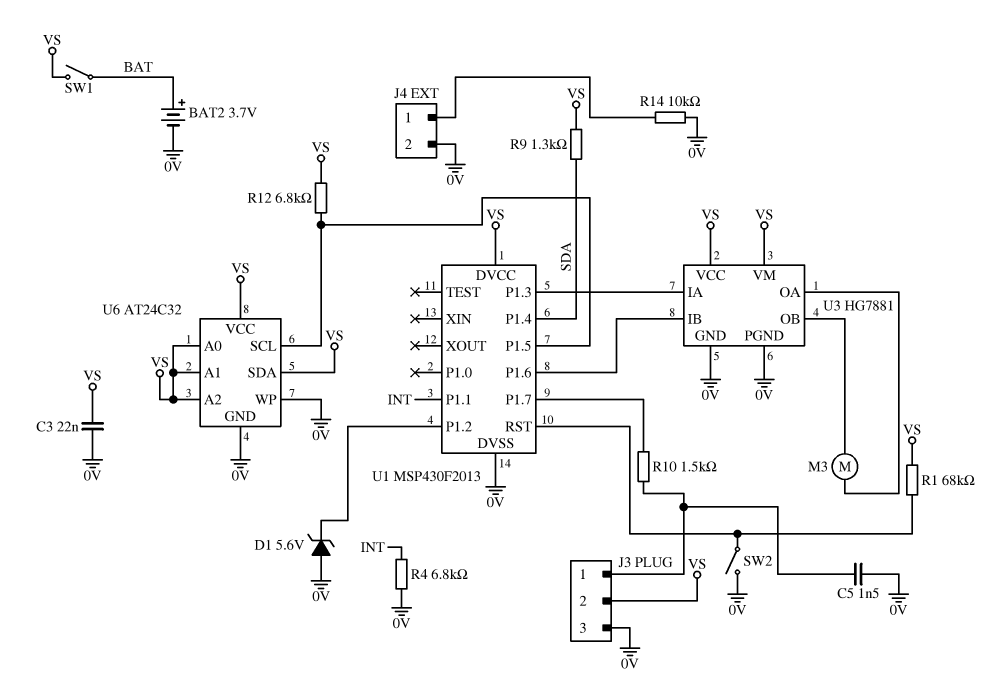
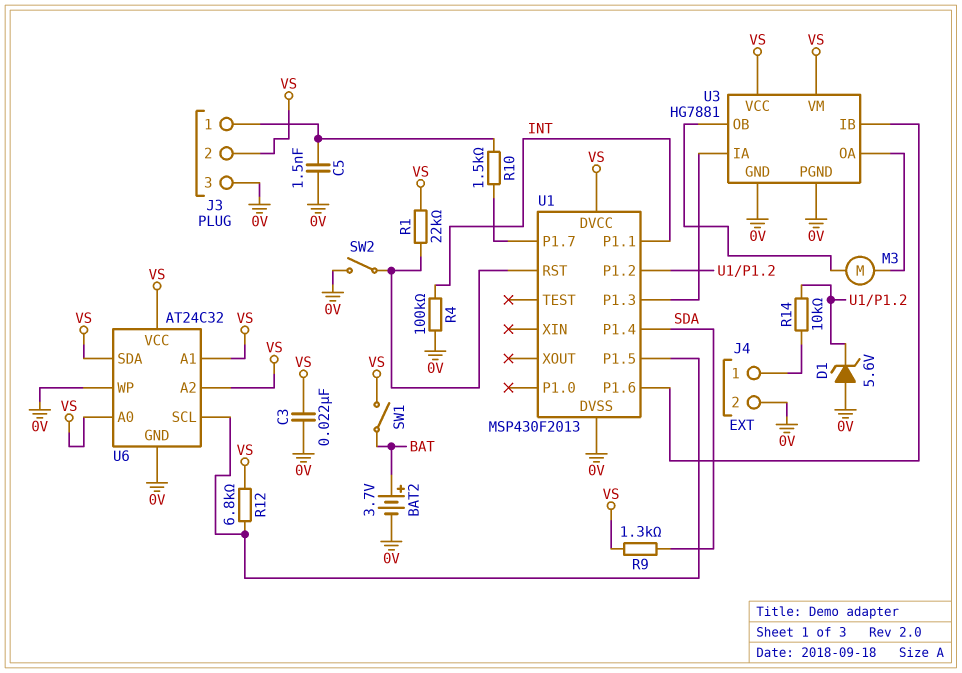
R1: 68k (U1/RST, VS) -> 22k (U1/RST, VS)
R4: 6.8k (0V, INT) -> 100k (0V, INT)
R14: 10k (0V, J4/1) -> 10k (J4/1, U1/P1.2)

